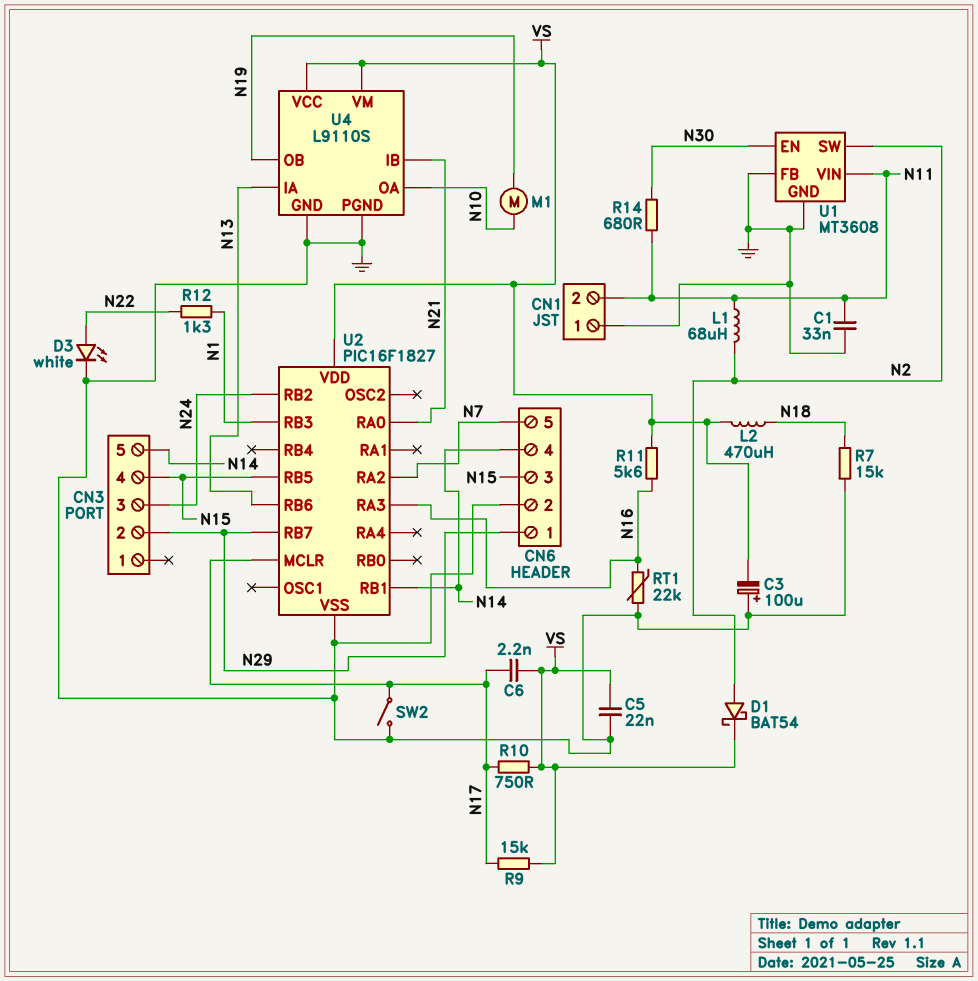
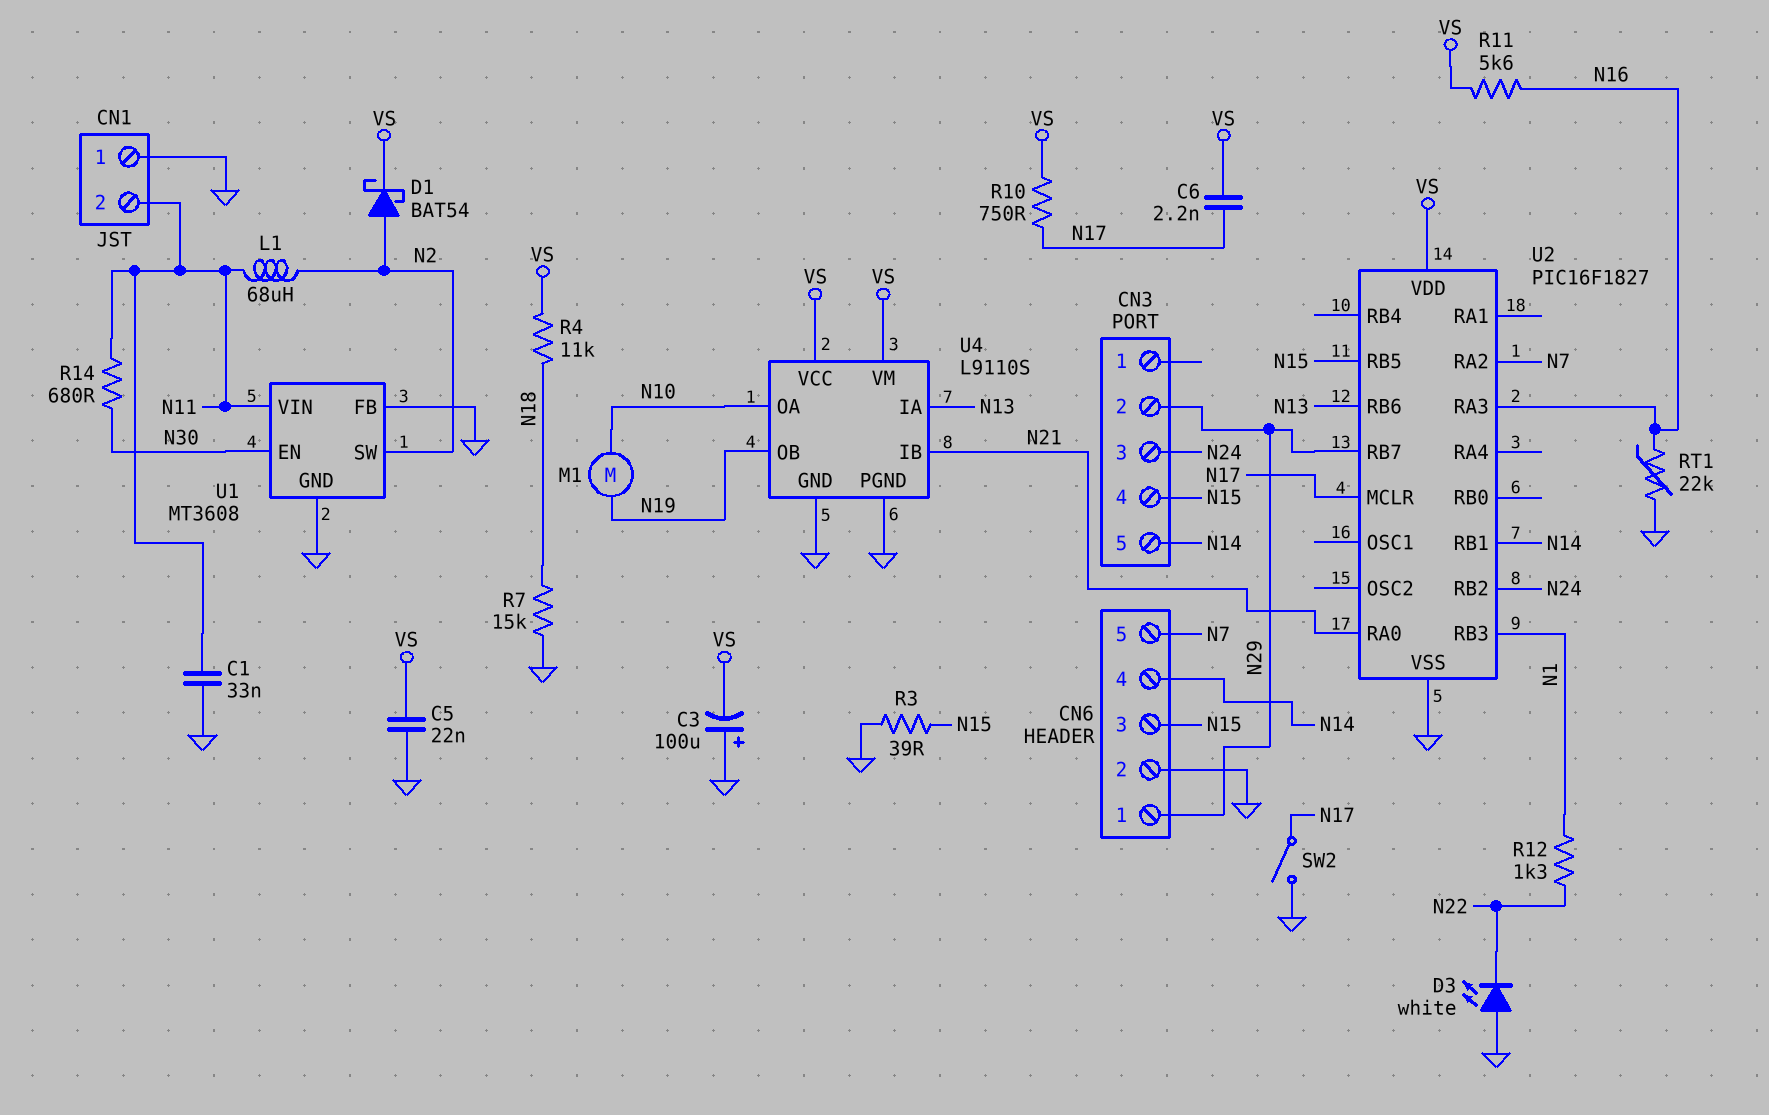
D3: LED white (A N22, K GND) -> LED white (A GND, K N22)
L2: 470uH (N18, VS) -> none
R3: none -> 39 (GND, N15)
R4: none -> 11k (N18, VS)
R9: 15k (N17, VS) -> none

